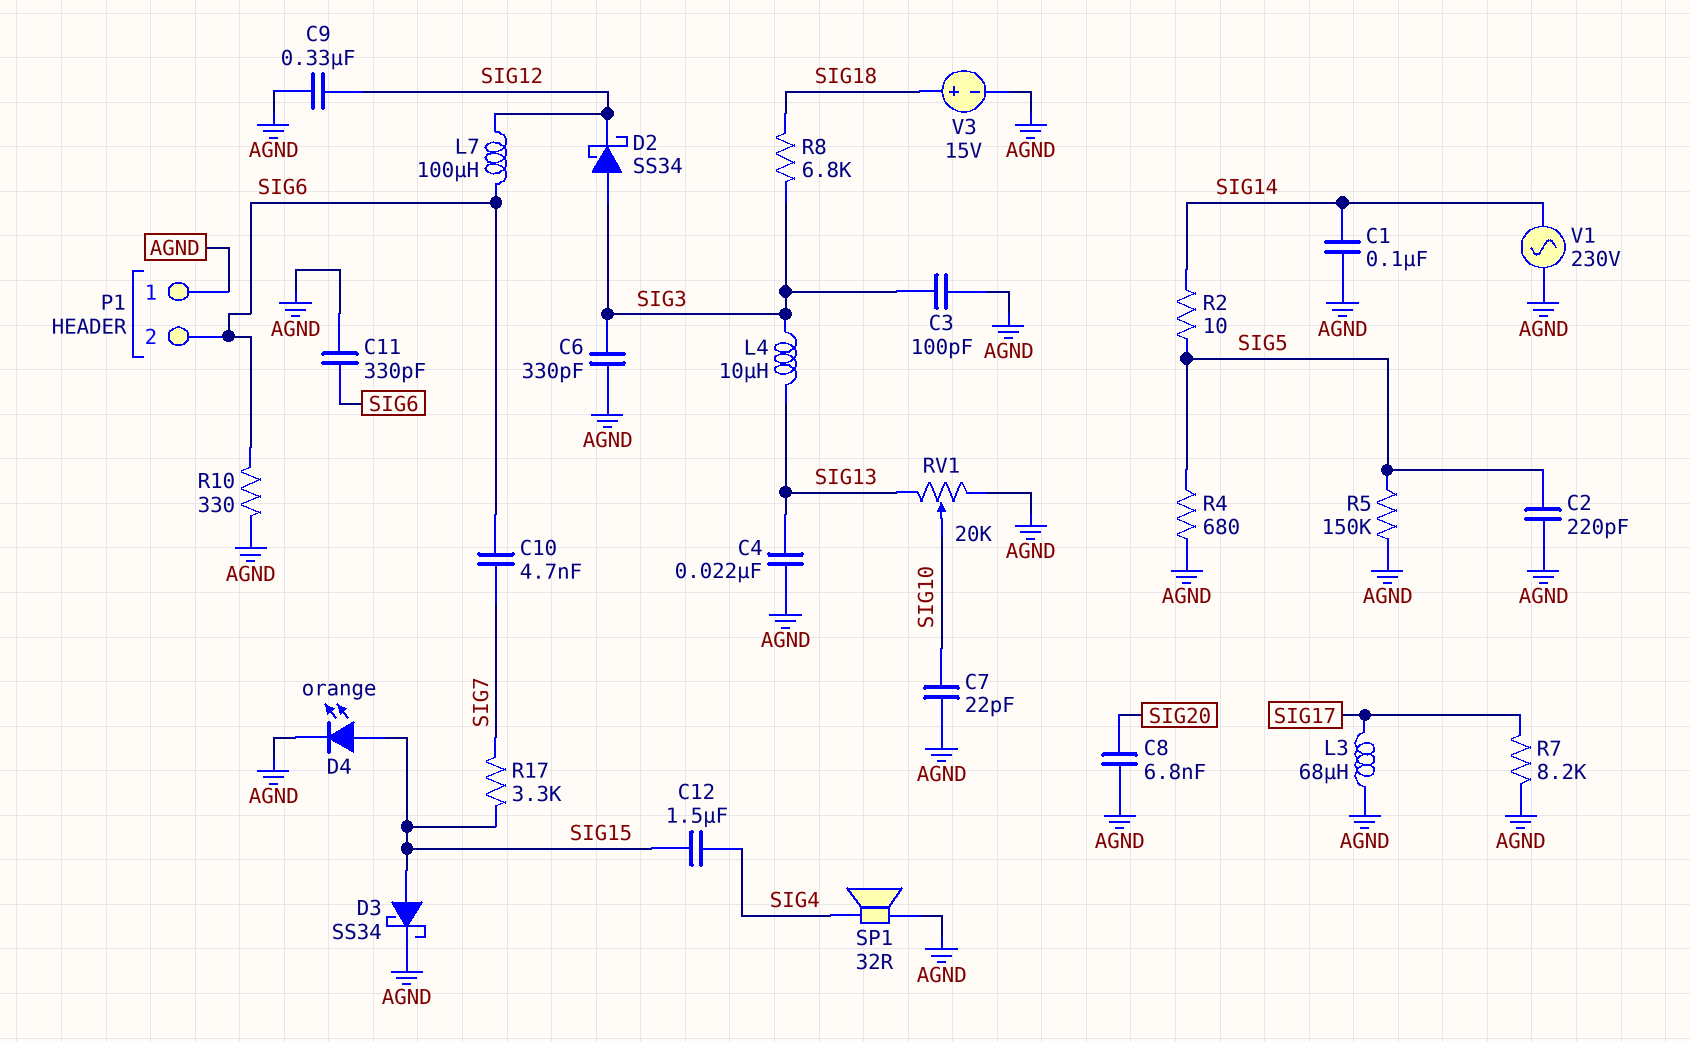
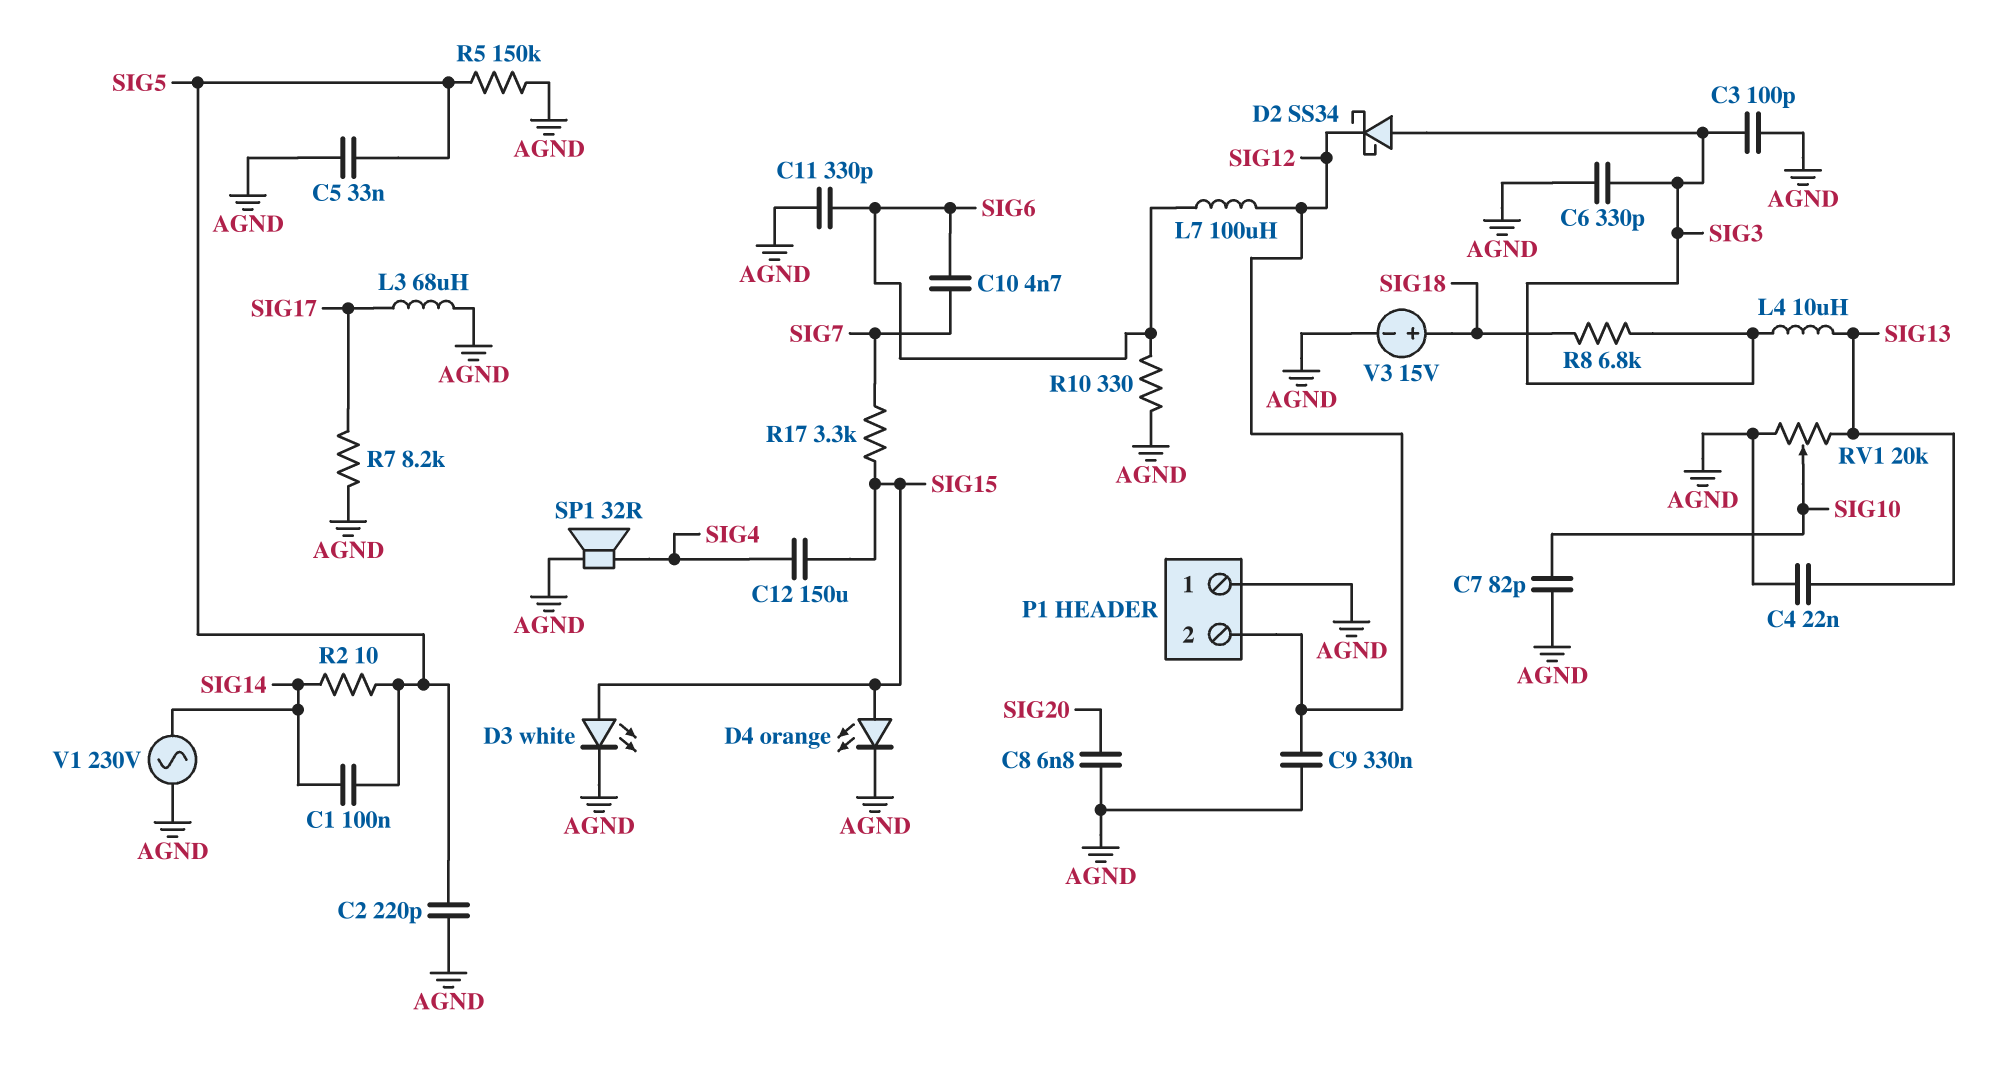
C1: 100nF (AGND, SIG14) -> 100nF (SIG5, SIG14)
C5: none -> 33nF (AGND, SIG5)
C7: 22pF (AGND, SIG10) -> 82pF (AGND, SIG10)
C12: 1.5uF (SIG4, SIG15) -> 150uF (SIG4, SIG15)
D3: schottky SS34 (A SIG15, K AGND) -> LED white (A SIG15, K AGND)
P1 pin 2: SIG6 -> SIG12
R4: 680 (AGND, SIG5) -> none

